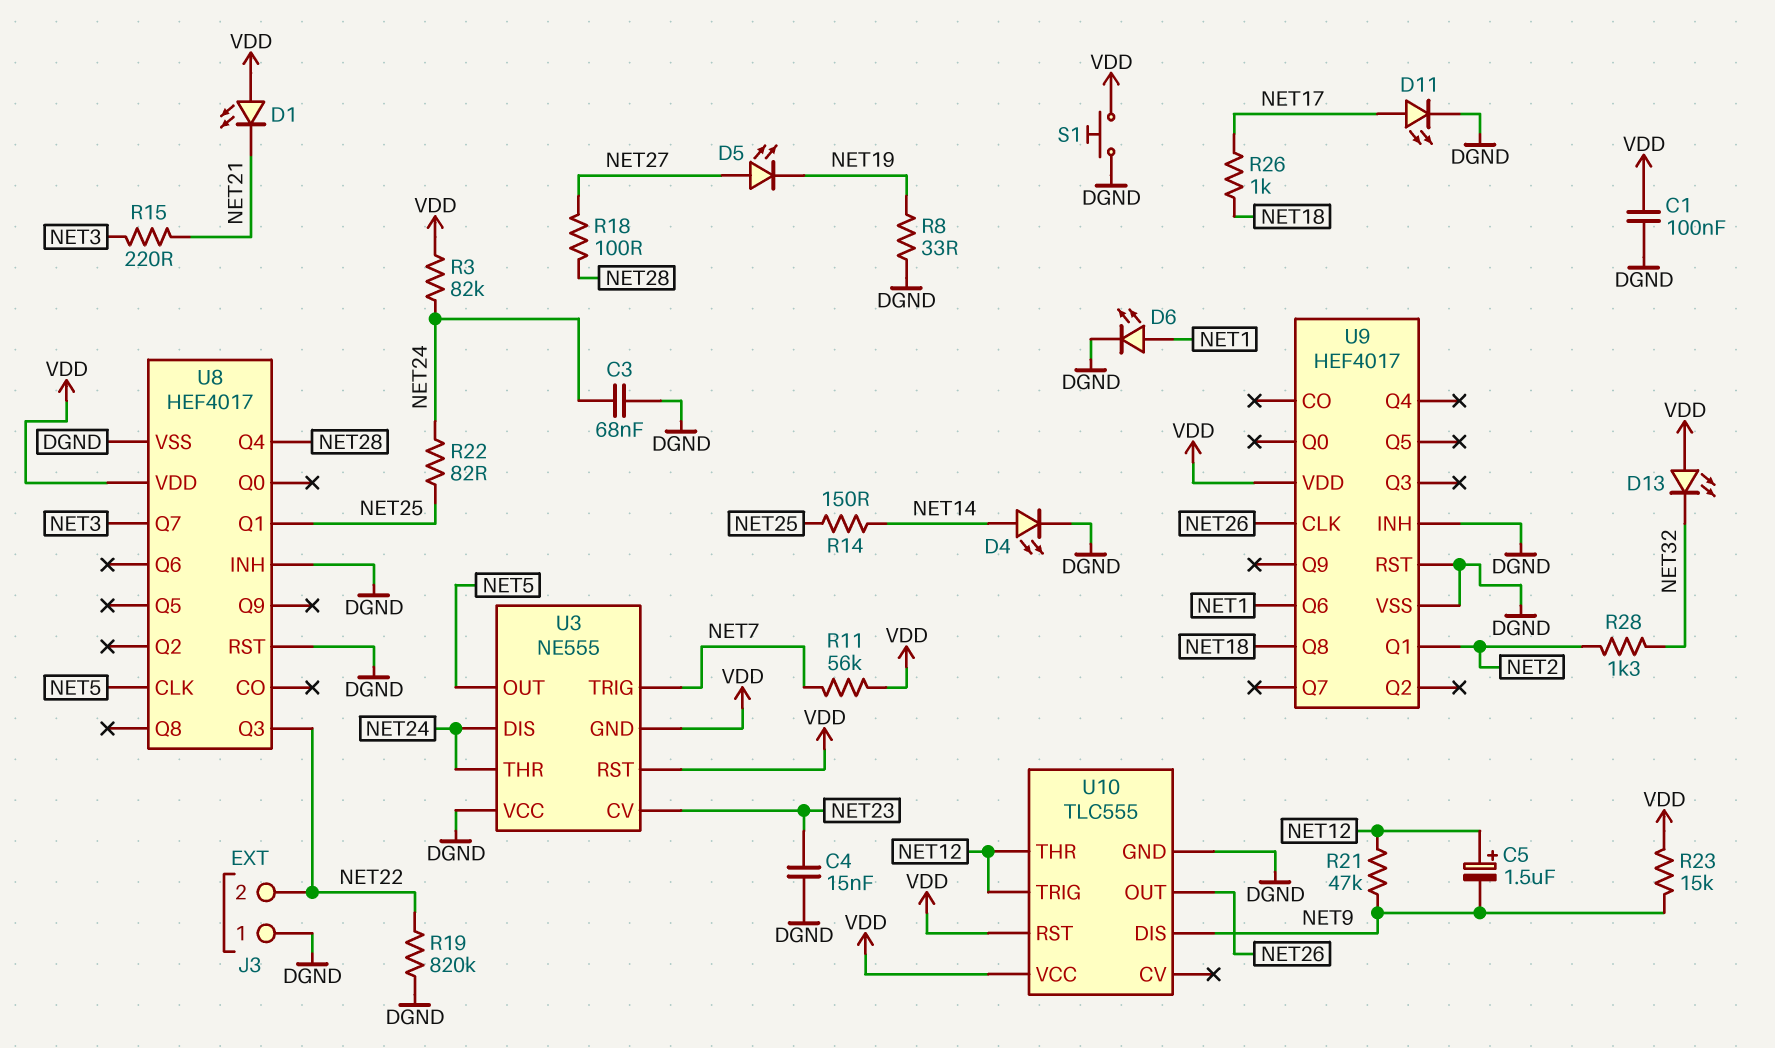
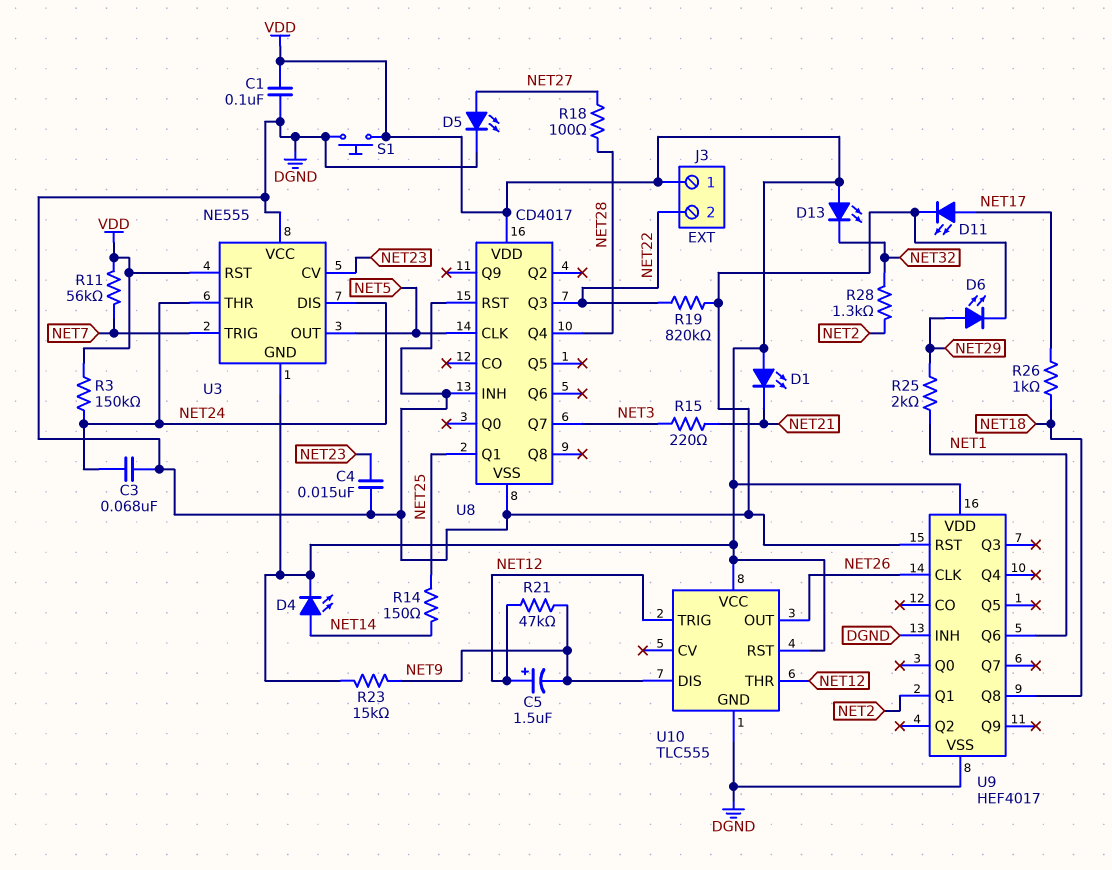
D4: LED (A NET14, K DGND) -> LED (A NET14, K VDD)
D5: LED (A NET27, K NET19) -> LED (A NET27, K DGND)
D6: LED (A NET1, K DGND) -> LED (A NET29, K DGND)
J3 pin 1: DGND -> VDD
R3: 82k (NET24, VDD) -> 150k (NET24, VDD)
R8: 33 (DGND, NET19) -> none
R22: 82 (NET24, NET25) -> none
R25: none -> 2k (NET1, NET29)
U8: HEF4017 -> CD4017

